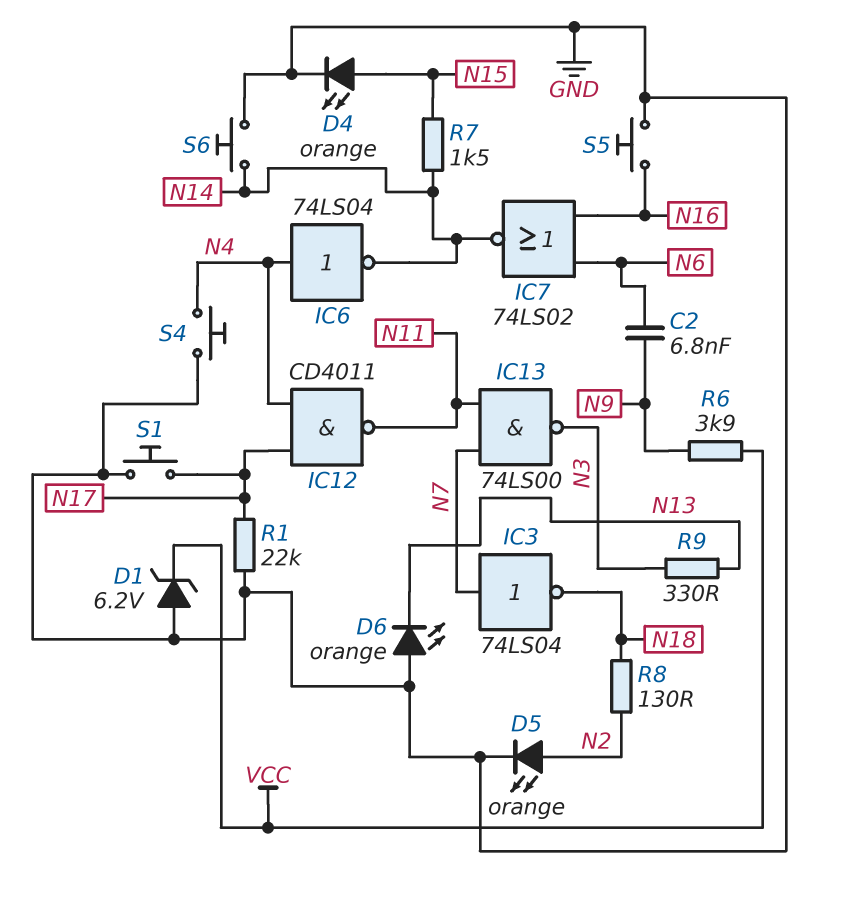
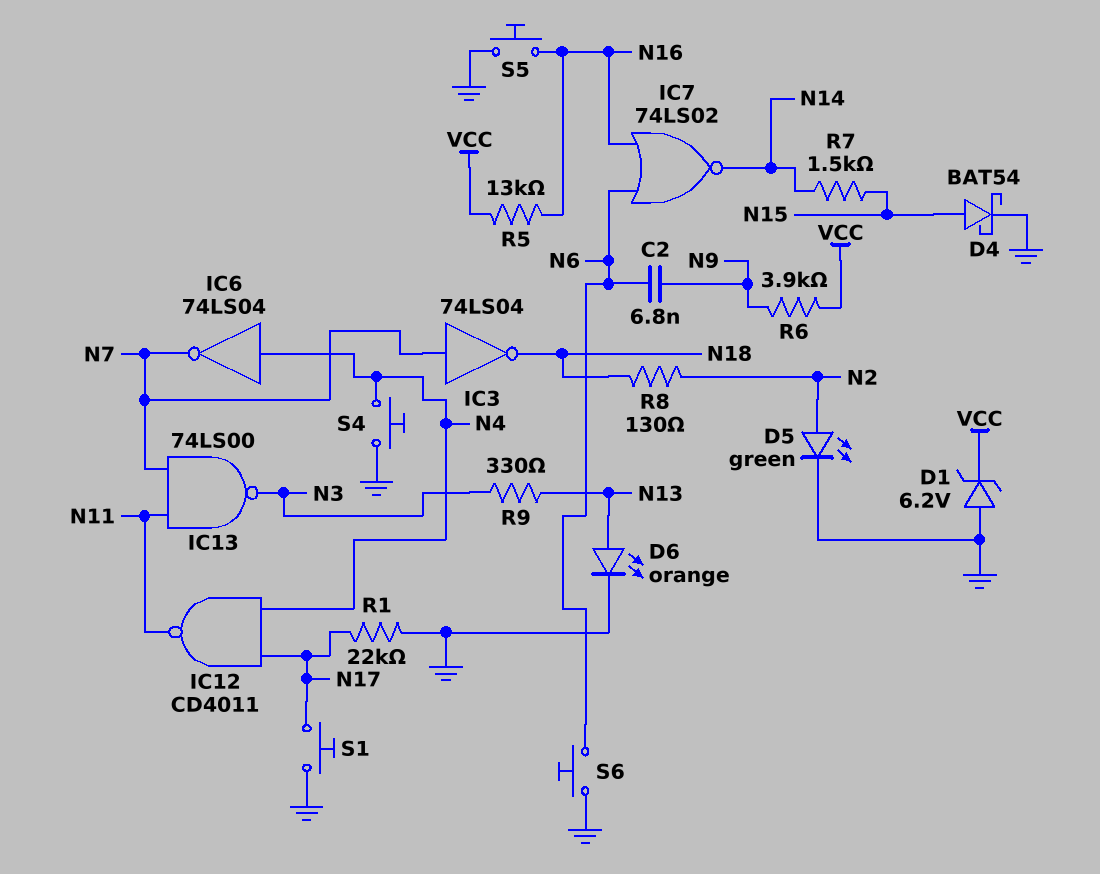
D4: LED orange (A N15, K GND) -> schottky BAT54 (A N15, K GND)
D5: LED orange (A N2, K GND) -> LED green (A N2, K GND)
D6: LED orange (A GND, K N13) -> LED orange (A N13, K GND)
IC6: NOT 74LS04 (in N4, out N14) -> NOT 74LS04 (in N4, out N7)
R5: none -> 13k (N16, VCC)
S6: button (GND, N14) -> button (GND, N6)

